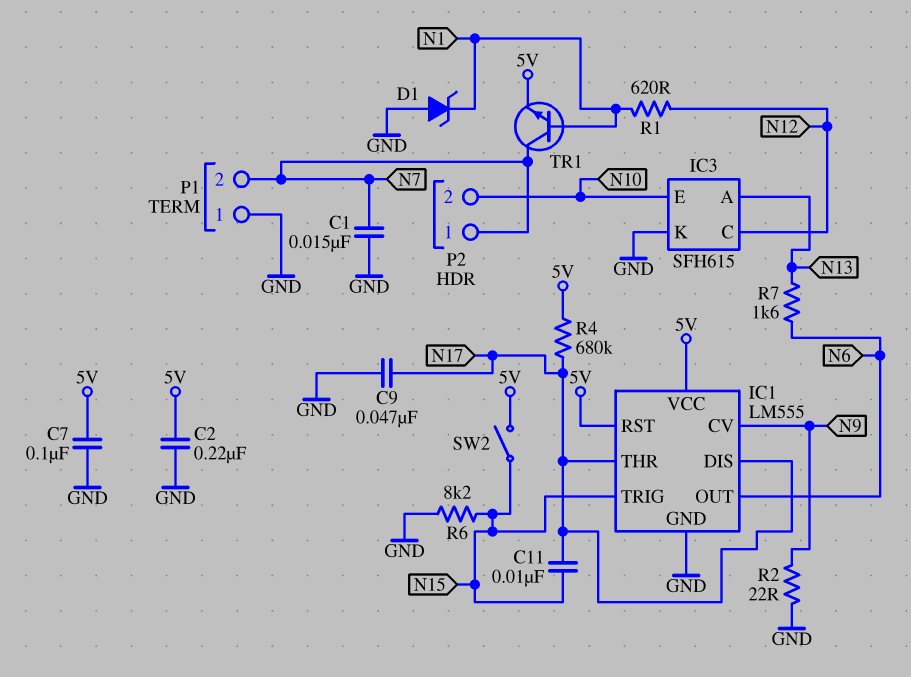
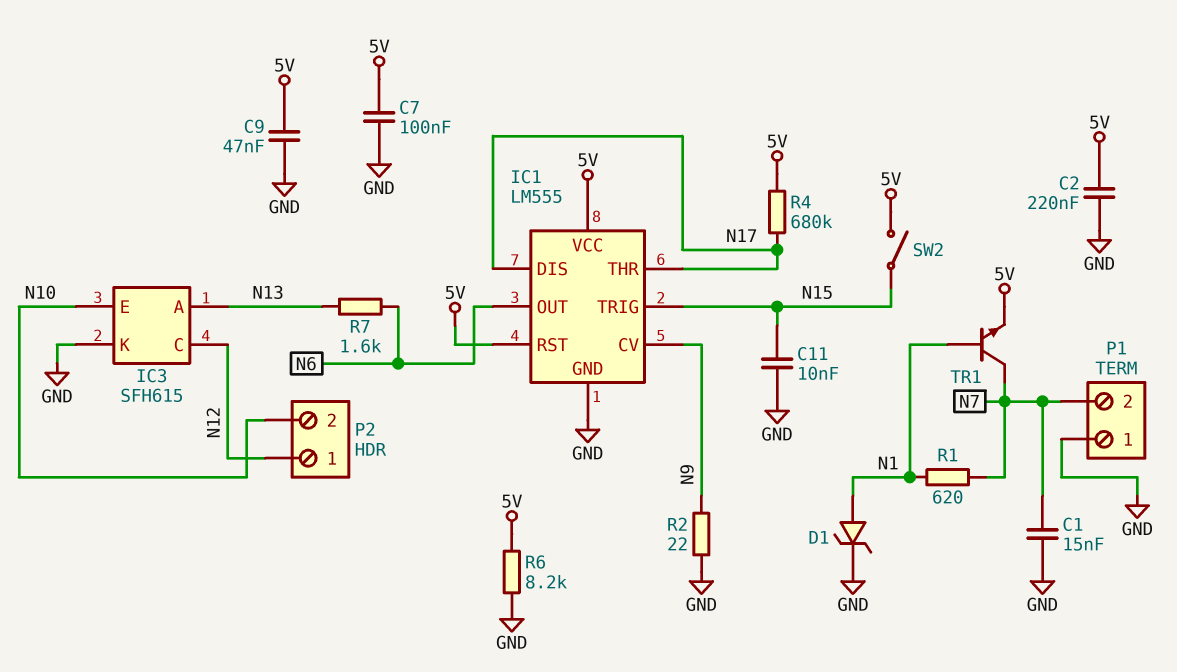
C9: 47nF (GND, N17) -> 47nF (5V, GND)
C11: 10nF (N15, N17) -> 10nF (GND, N15)
D1: zener (A GND, K N1) -> zener (A N1, K GND)
P2 pin 1: N7 -> N12
R1: 620 (N1, N12) -> 620 (N1, N7)
R6: 8.2k (GND, N15) -> 8.2k (5V, GND)

